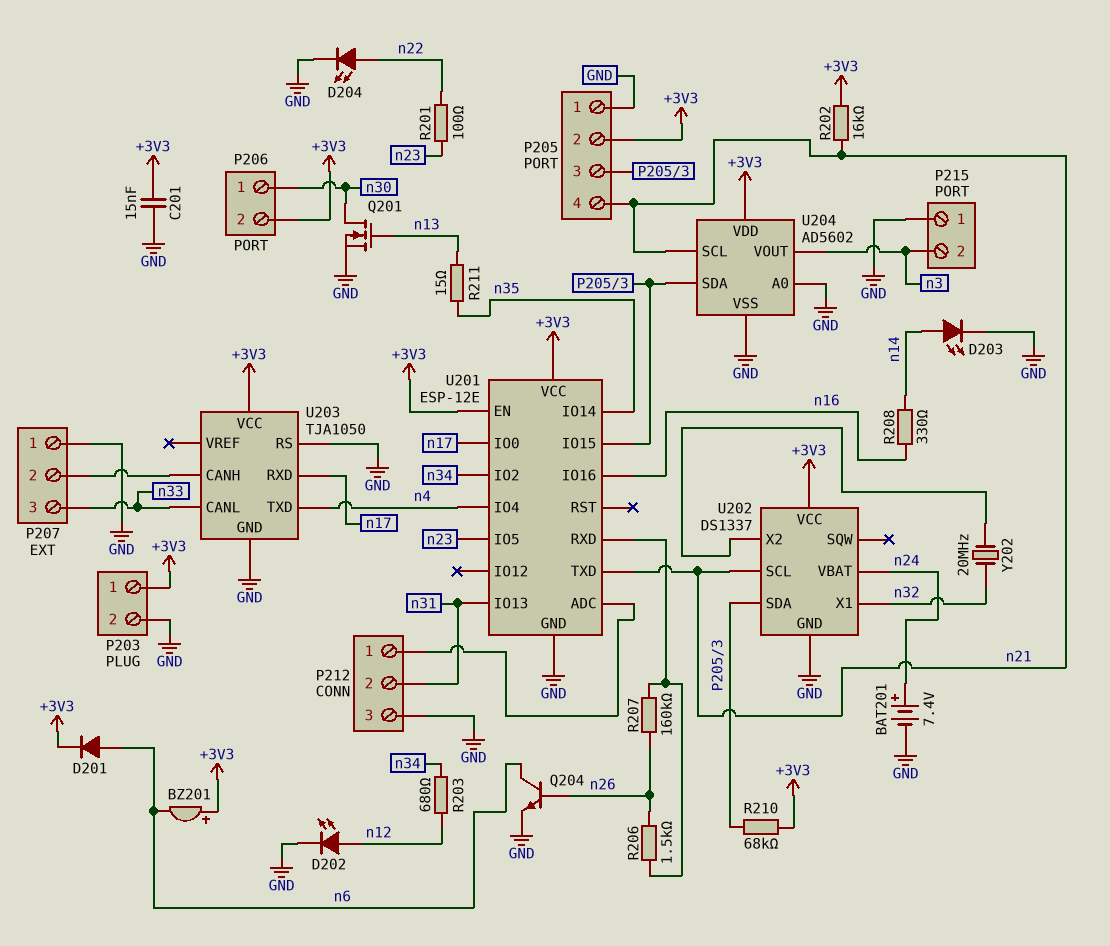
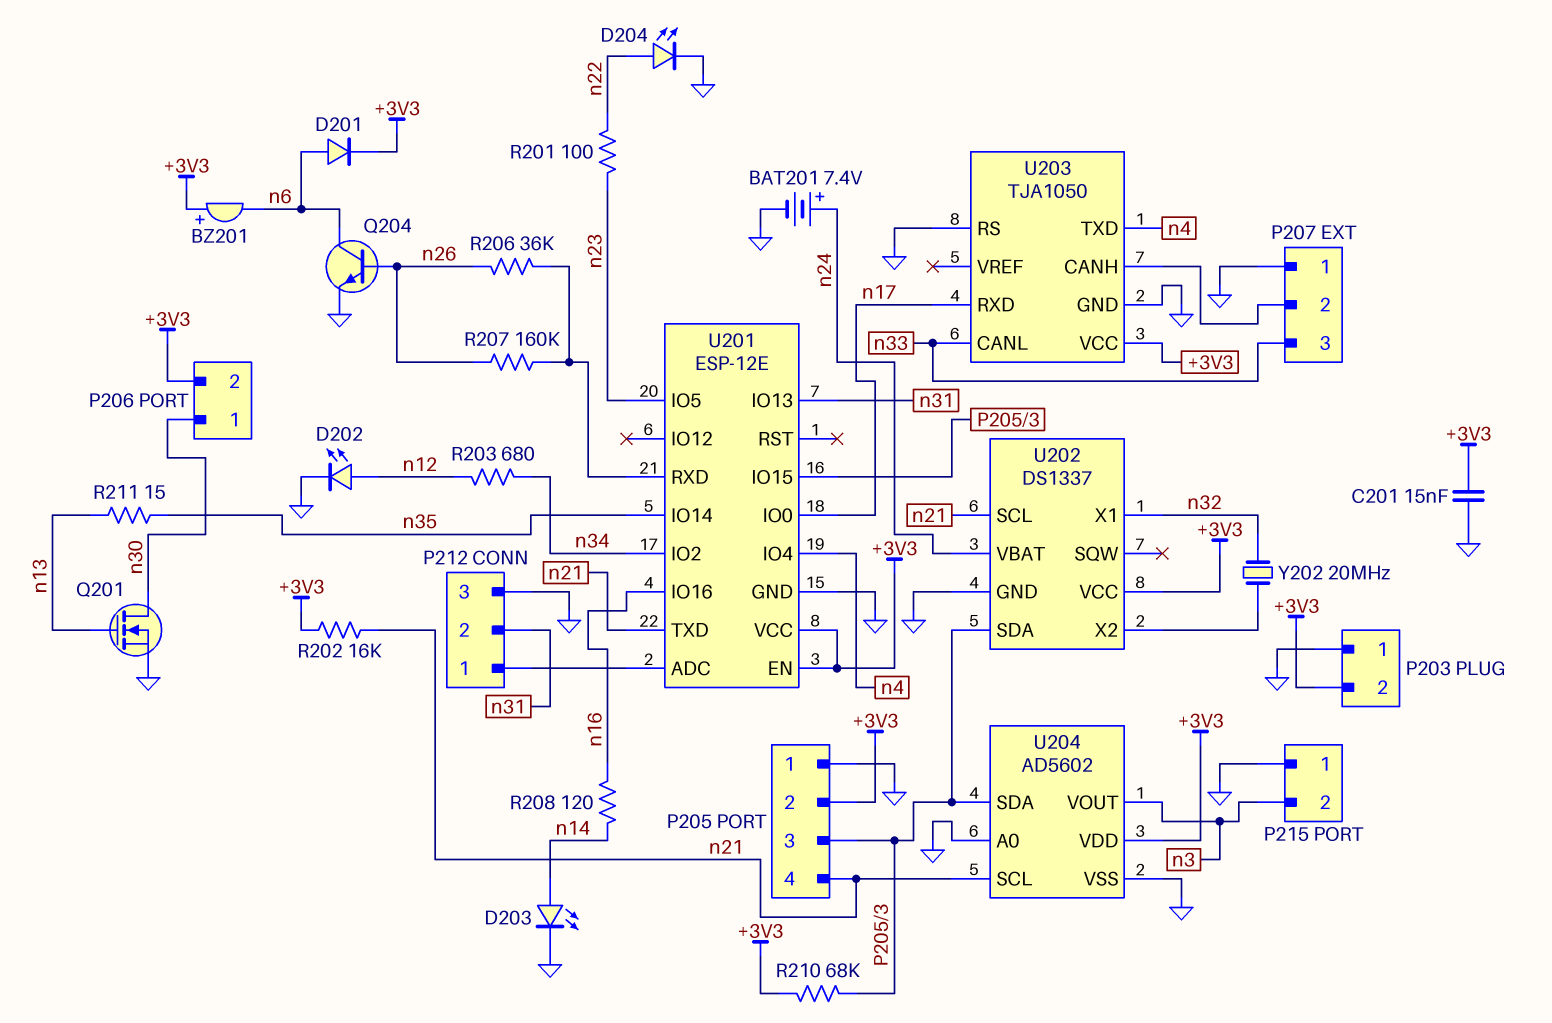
P203 pin 1: +3V3 -> GND
P203 pin 2: GND -> +3V3
R206: 1.5k (U201/RXD, n26) -> 36k (U201/RXD, n26)
R208: 330 (n14, n16) -> 120 (n14, n16)

